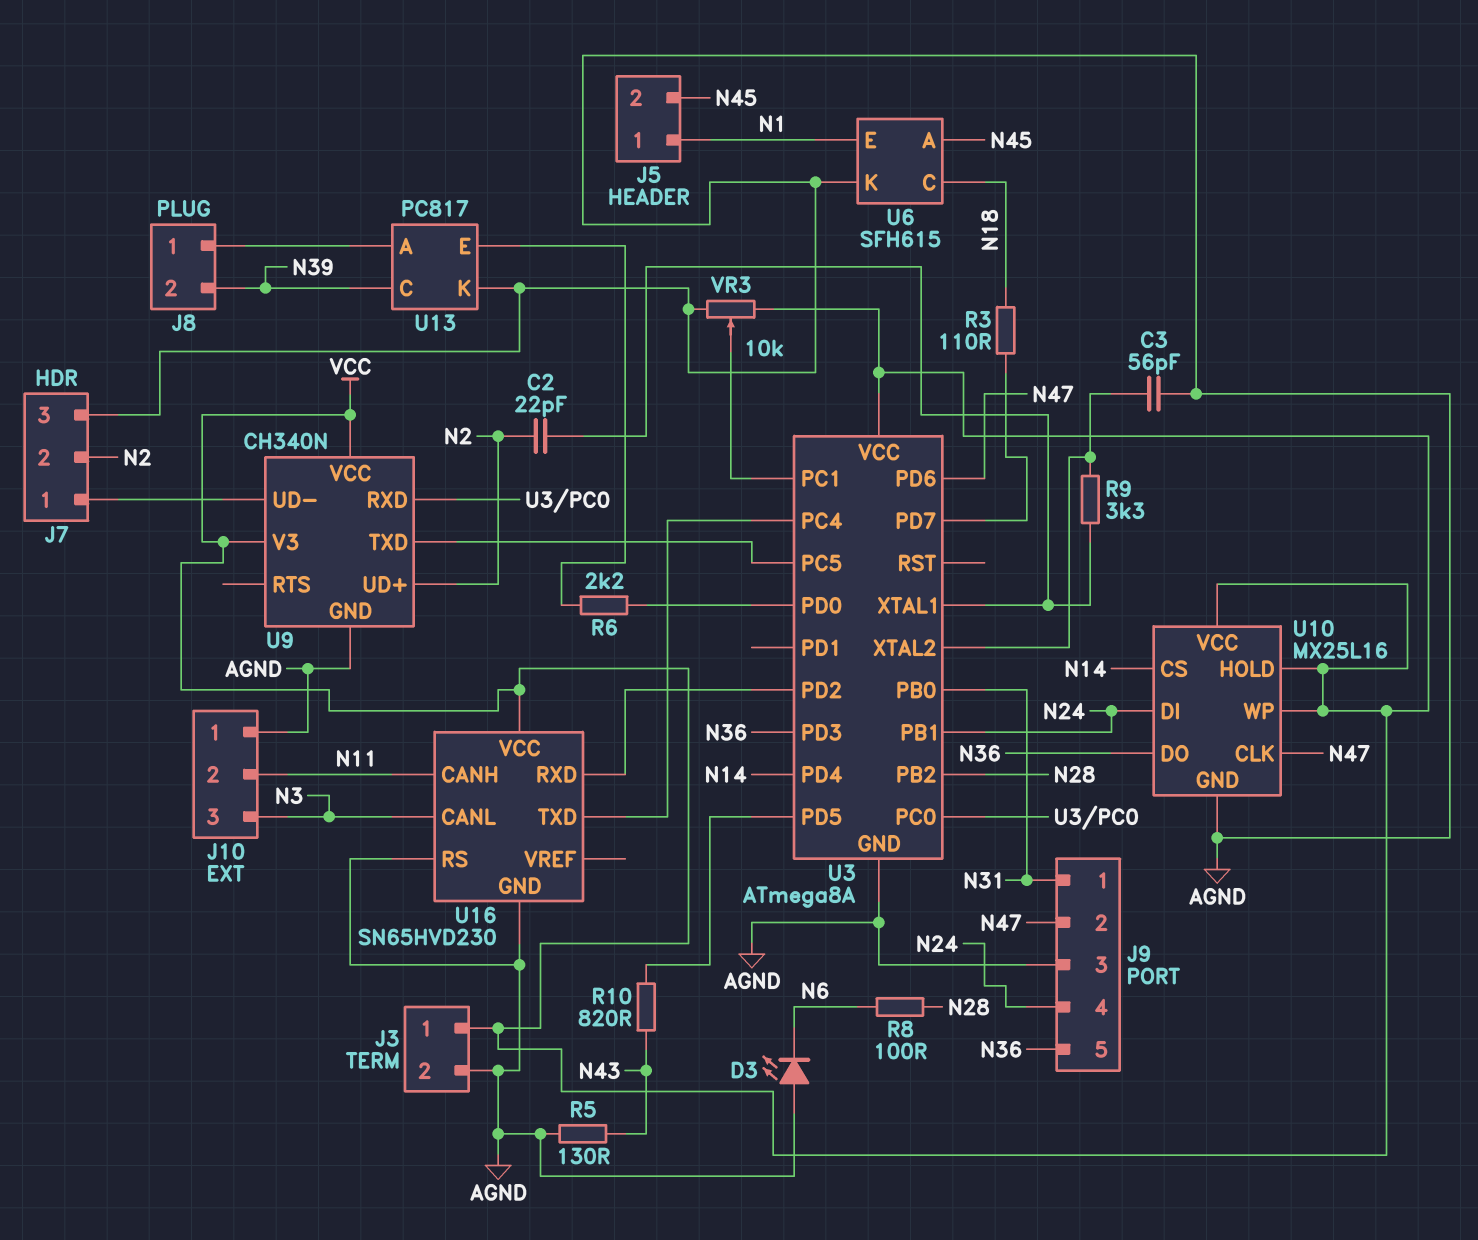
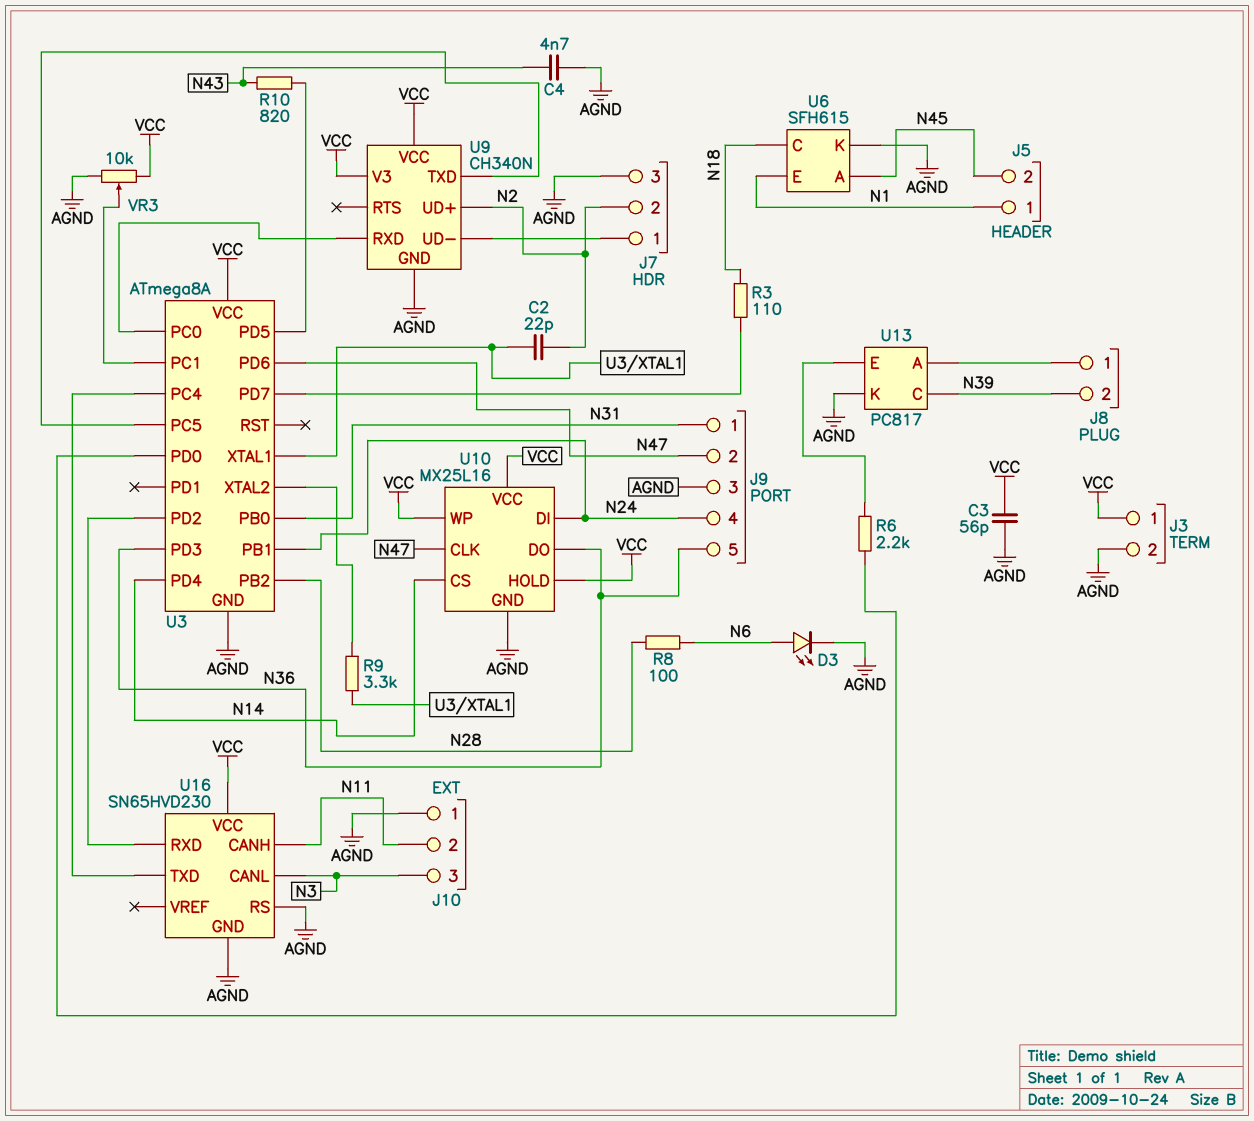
C3: 56pF (AGND, U3/XTAL2) -> 56pF (AGND, VCC)
C4: none -> 4.7nF (AGND, N43)
D3: LED (A AGND, K N6) -> LED (A N6, K AGND)
R5: 130 (AGND, N43) -> none

